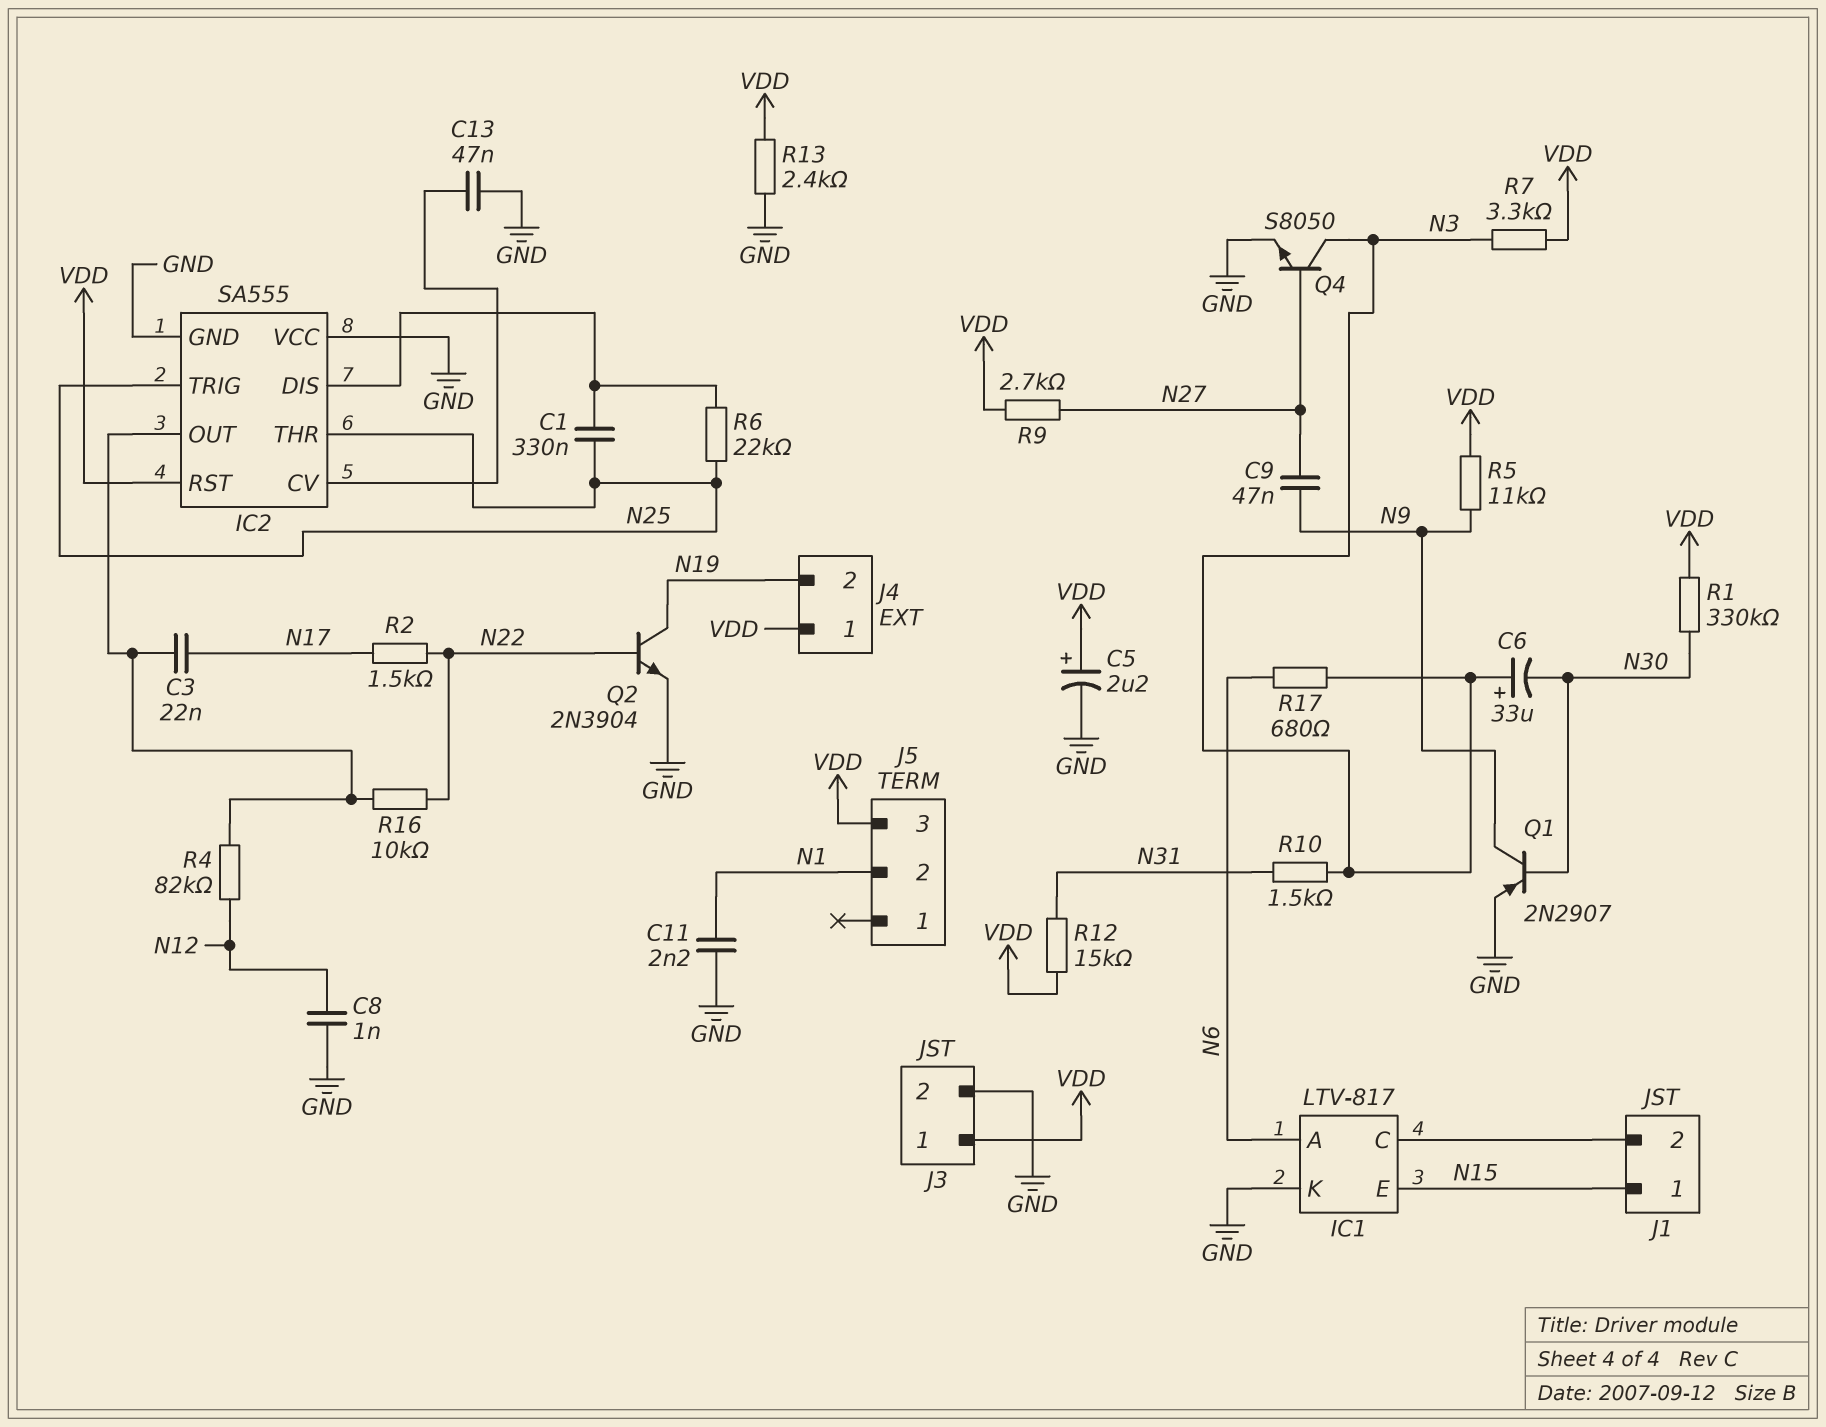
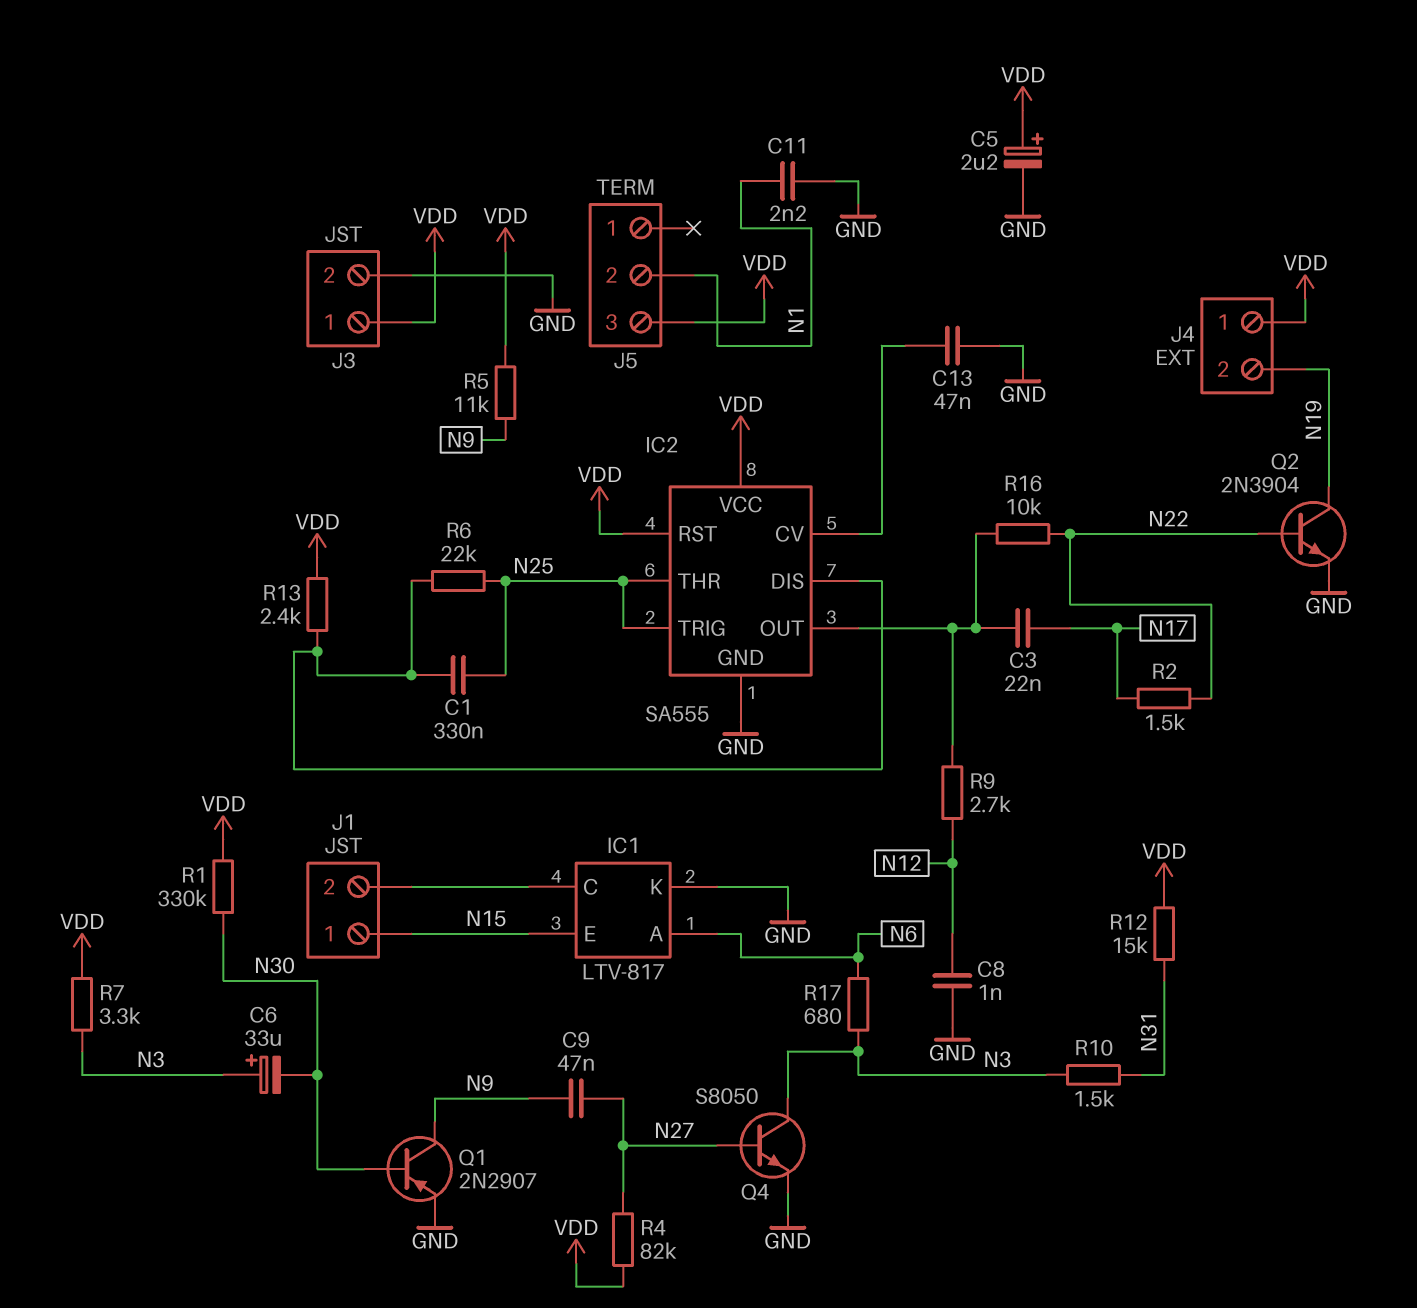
IC2 pin VCC: GND -> VDD
R4: 82k (IC2/OUT, N12) -> 82k (N27, VDD)
R9: 2.7k (N27, VDD) -> 2.7k (IC2/OUT, N12)
R13: 2.4k (GND, VDD) -> 2.4k (IC2/DIS, VDD)

